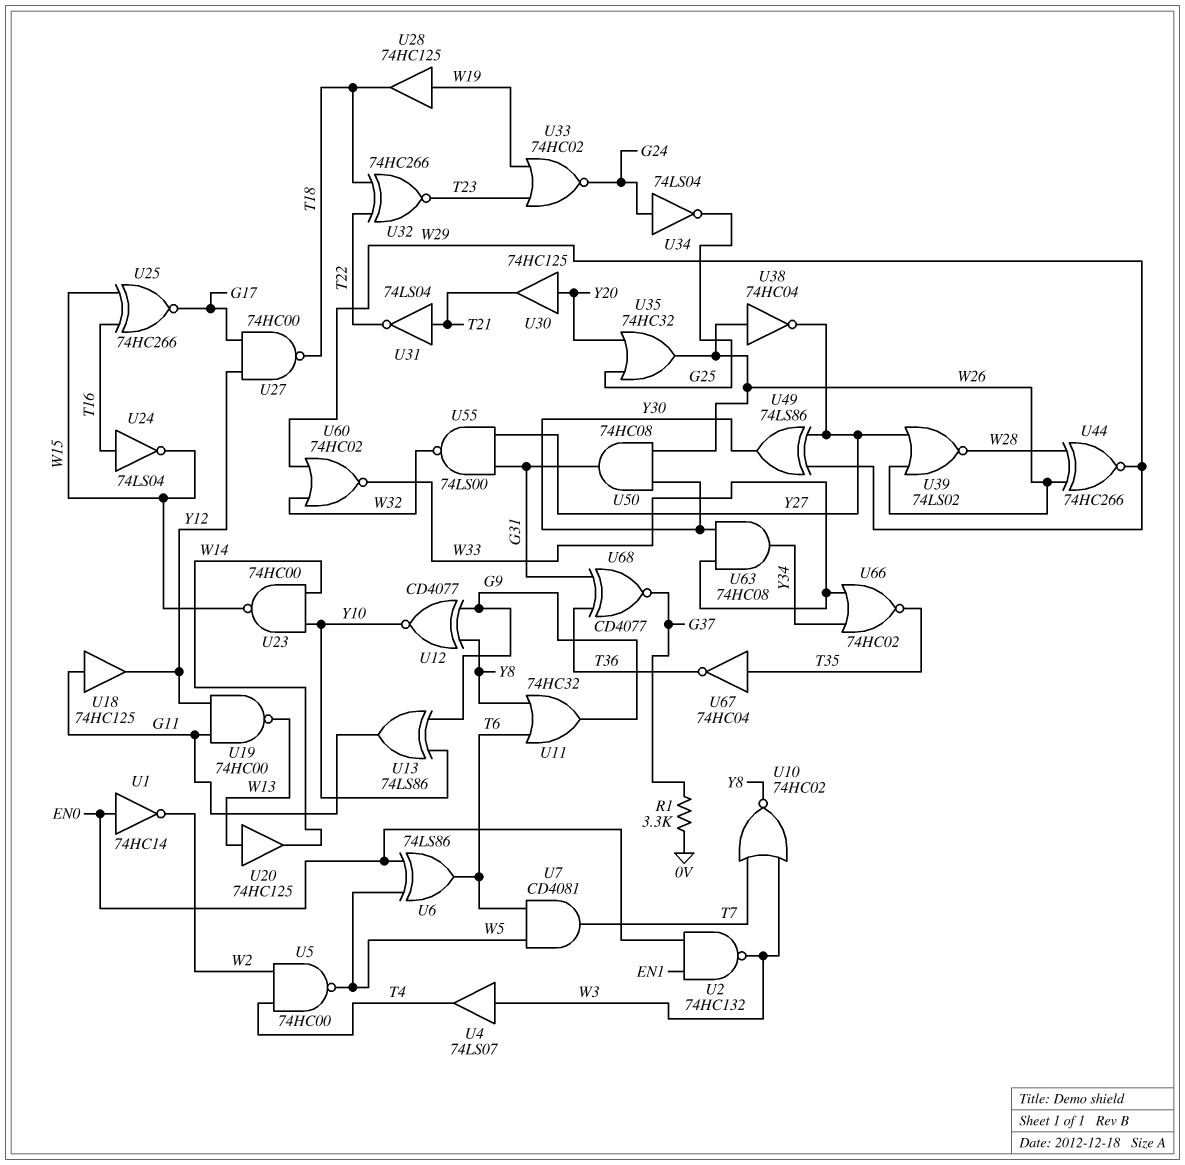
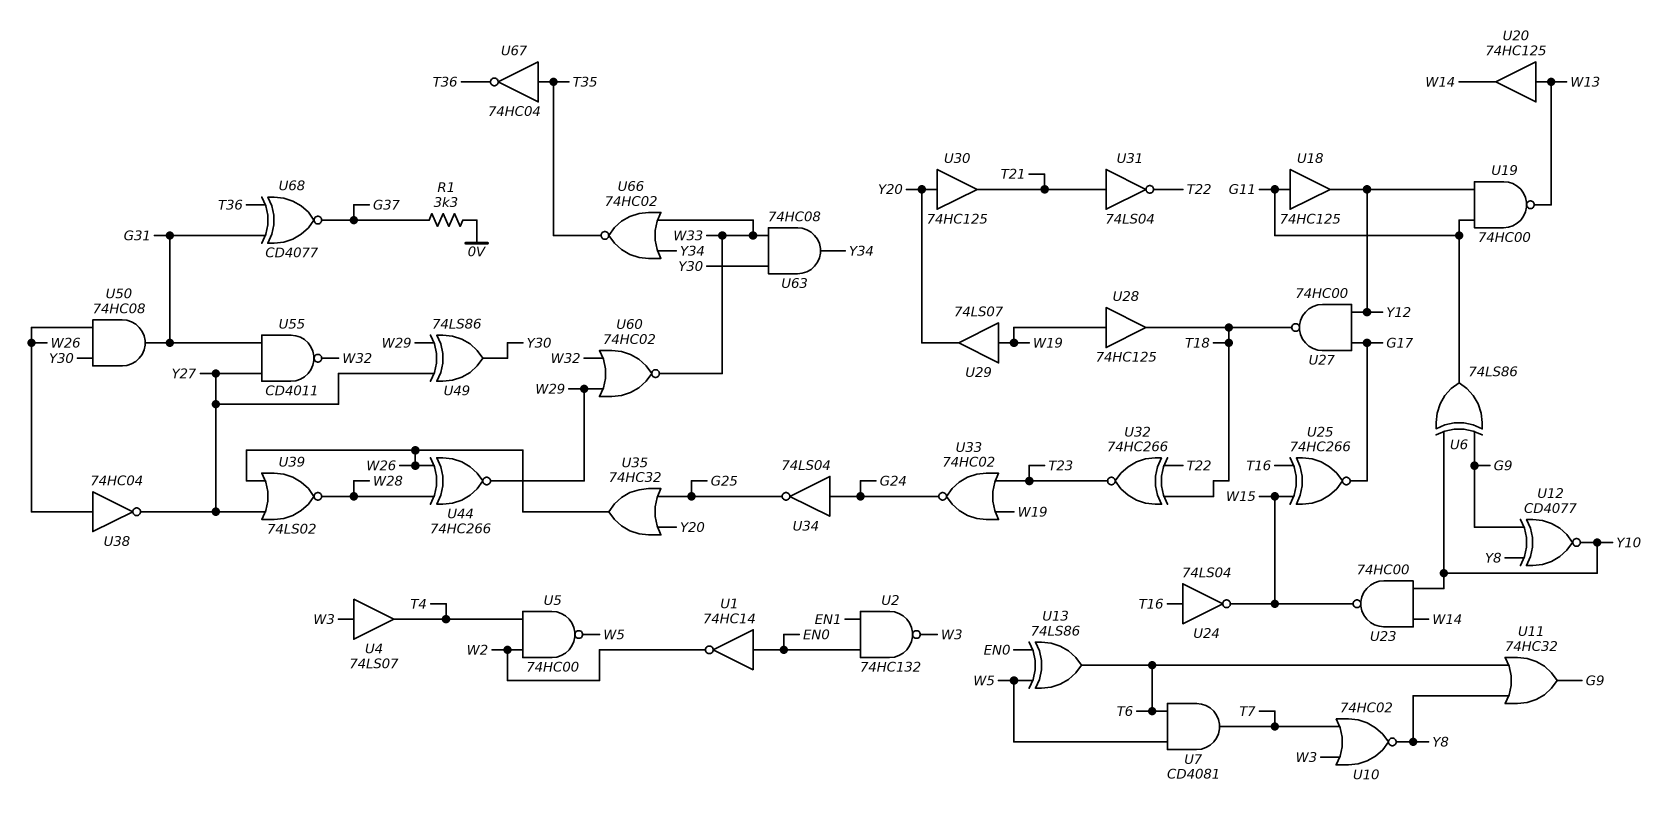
U6: XOR 74LS86 (in EN0, in W5, out T6) -> XOR 74LS86 (in G9, in Y10, out G11)
U13: XOR 74LS86 (in G9, in Y10, out G11) -> XOR 74LS86 (in EN0, in W5, out T6)
U29: none -> buffer 74LS07 (in W19, out Y20)
U55: NAND 74LS00 (in G31, in Y27, out W32) -> NAND CD4011 (in G31, in Y27, out W32)

